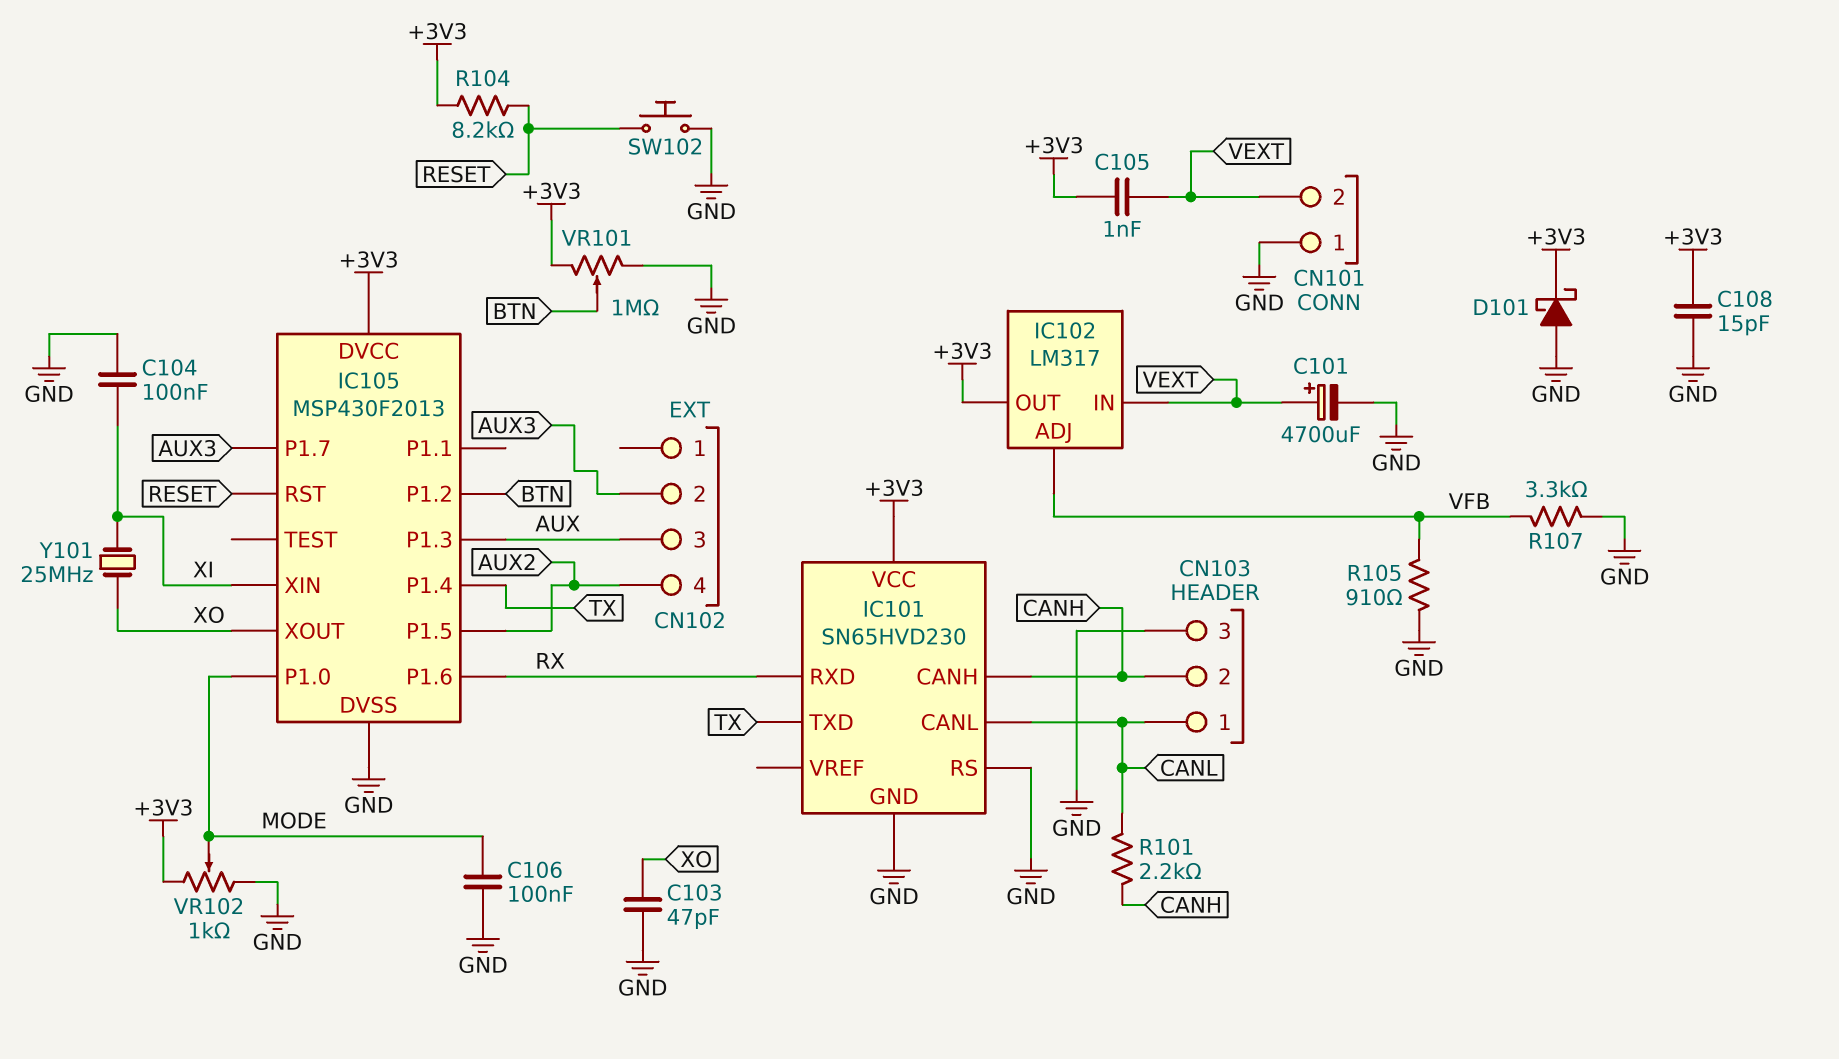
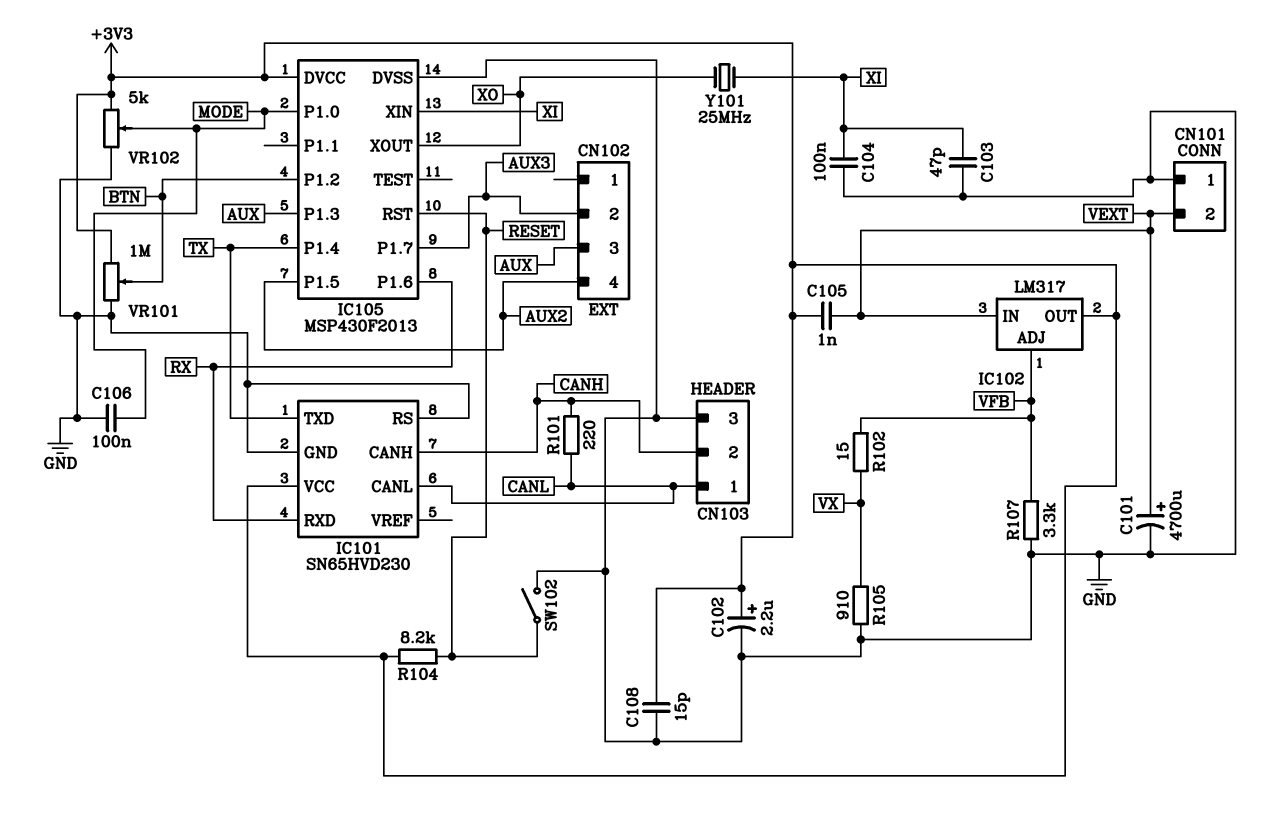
C102: none -> 2.2uF (plus +3V3, minus GND)
C103: 47pF (GND, XO) -> 47pF (GND, XI)
D101: schottky (A GND, K +3V3) -> none
R101: 2.2k (CANH, CANL) -> 220 (CANH, CANL)
R102: none -> 15 (VFB, VX)
R105: 910 (GND, VFB) -> 910 (GND, VX)
SW102: button (GND, RESET) -> switch (GND, RESET)
VR102: 1k (+3V3, GND, wiper MODE) -> 5k (+3V3, GND, wiper MODE)

